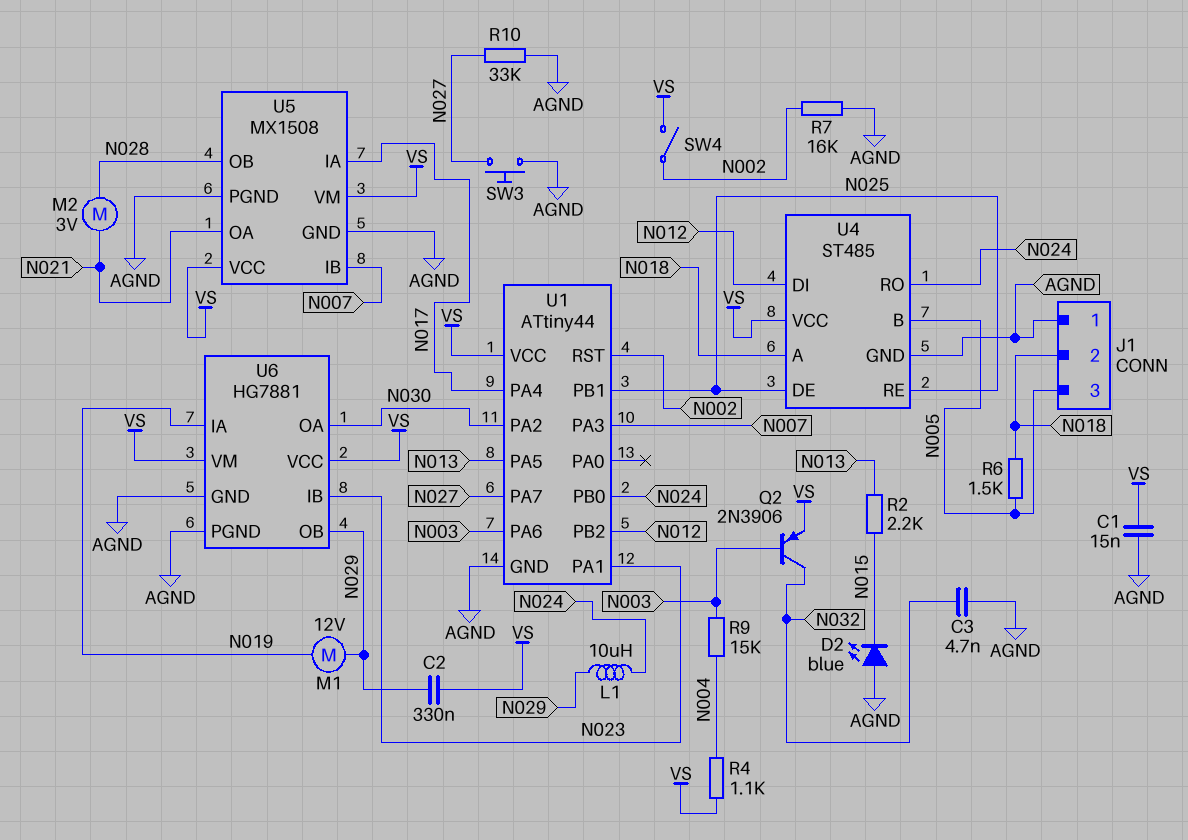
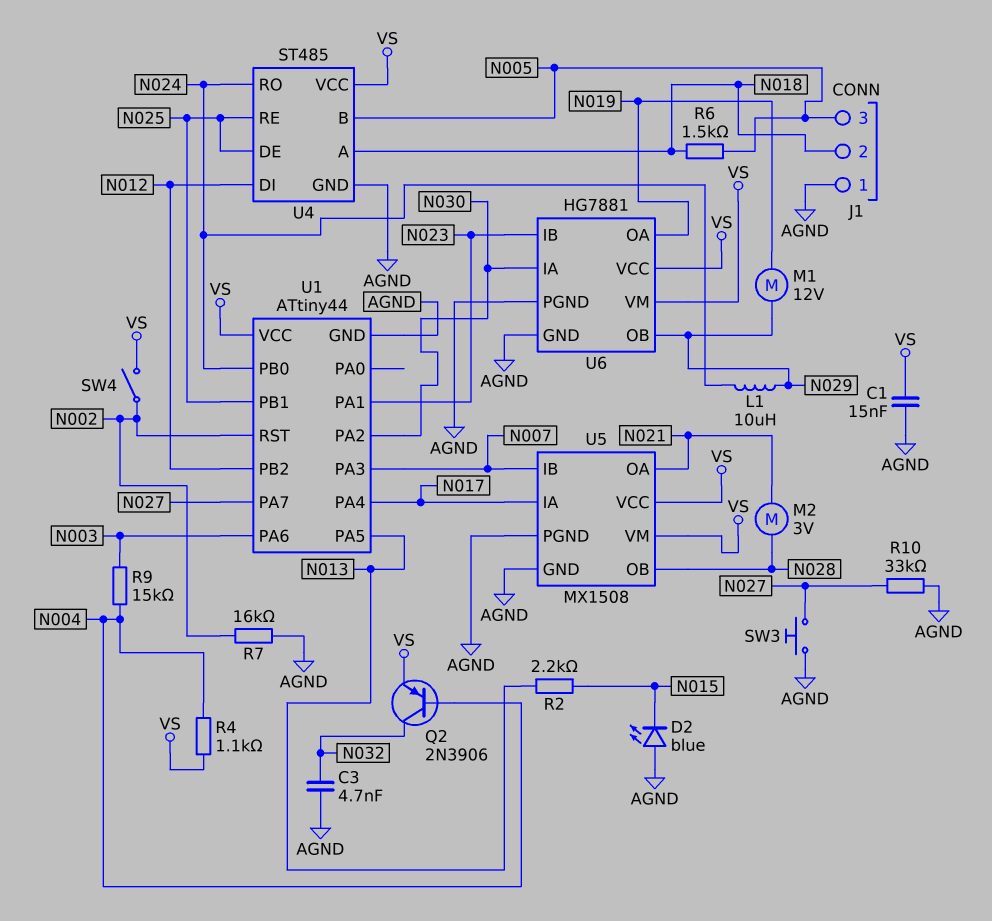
C2: 330nF (N029, VS) -> none
Q2: PNP 2N3906 (B N003, C N032, E VS) -> PNP 2N3906 (B N004, C N032, E VS)
U6 pin IA: N019 -> N030
U6 pin OA: N030 -> N019

